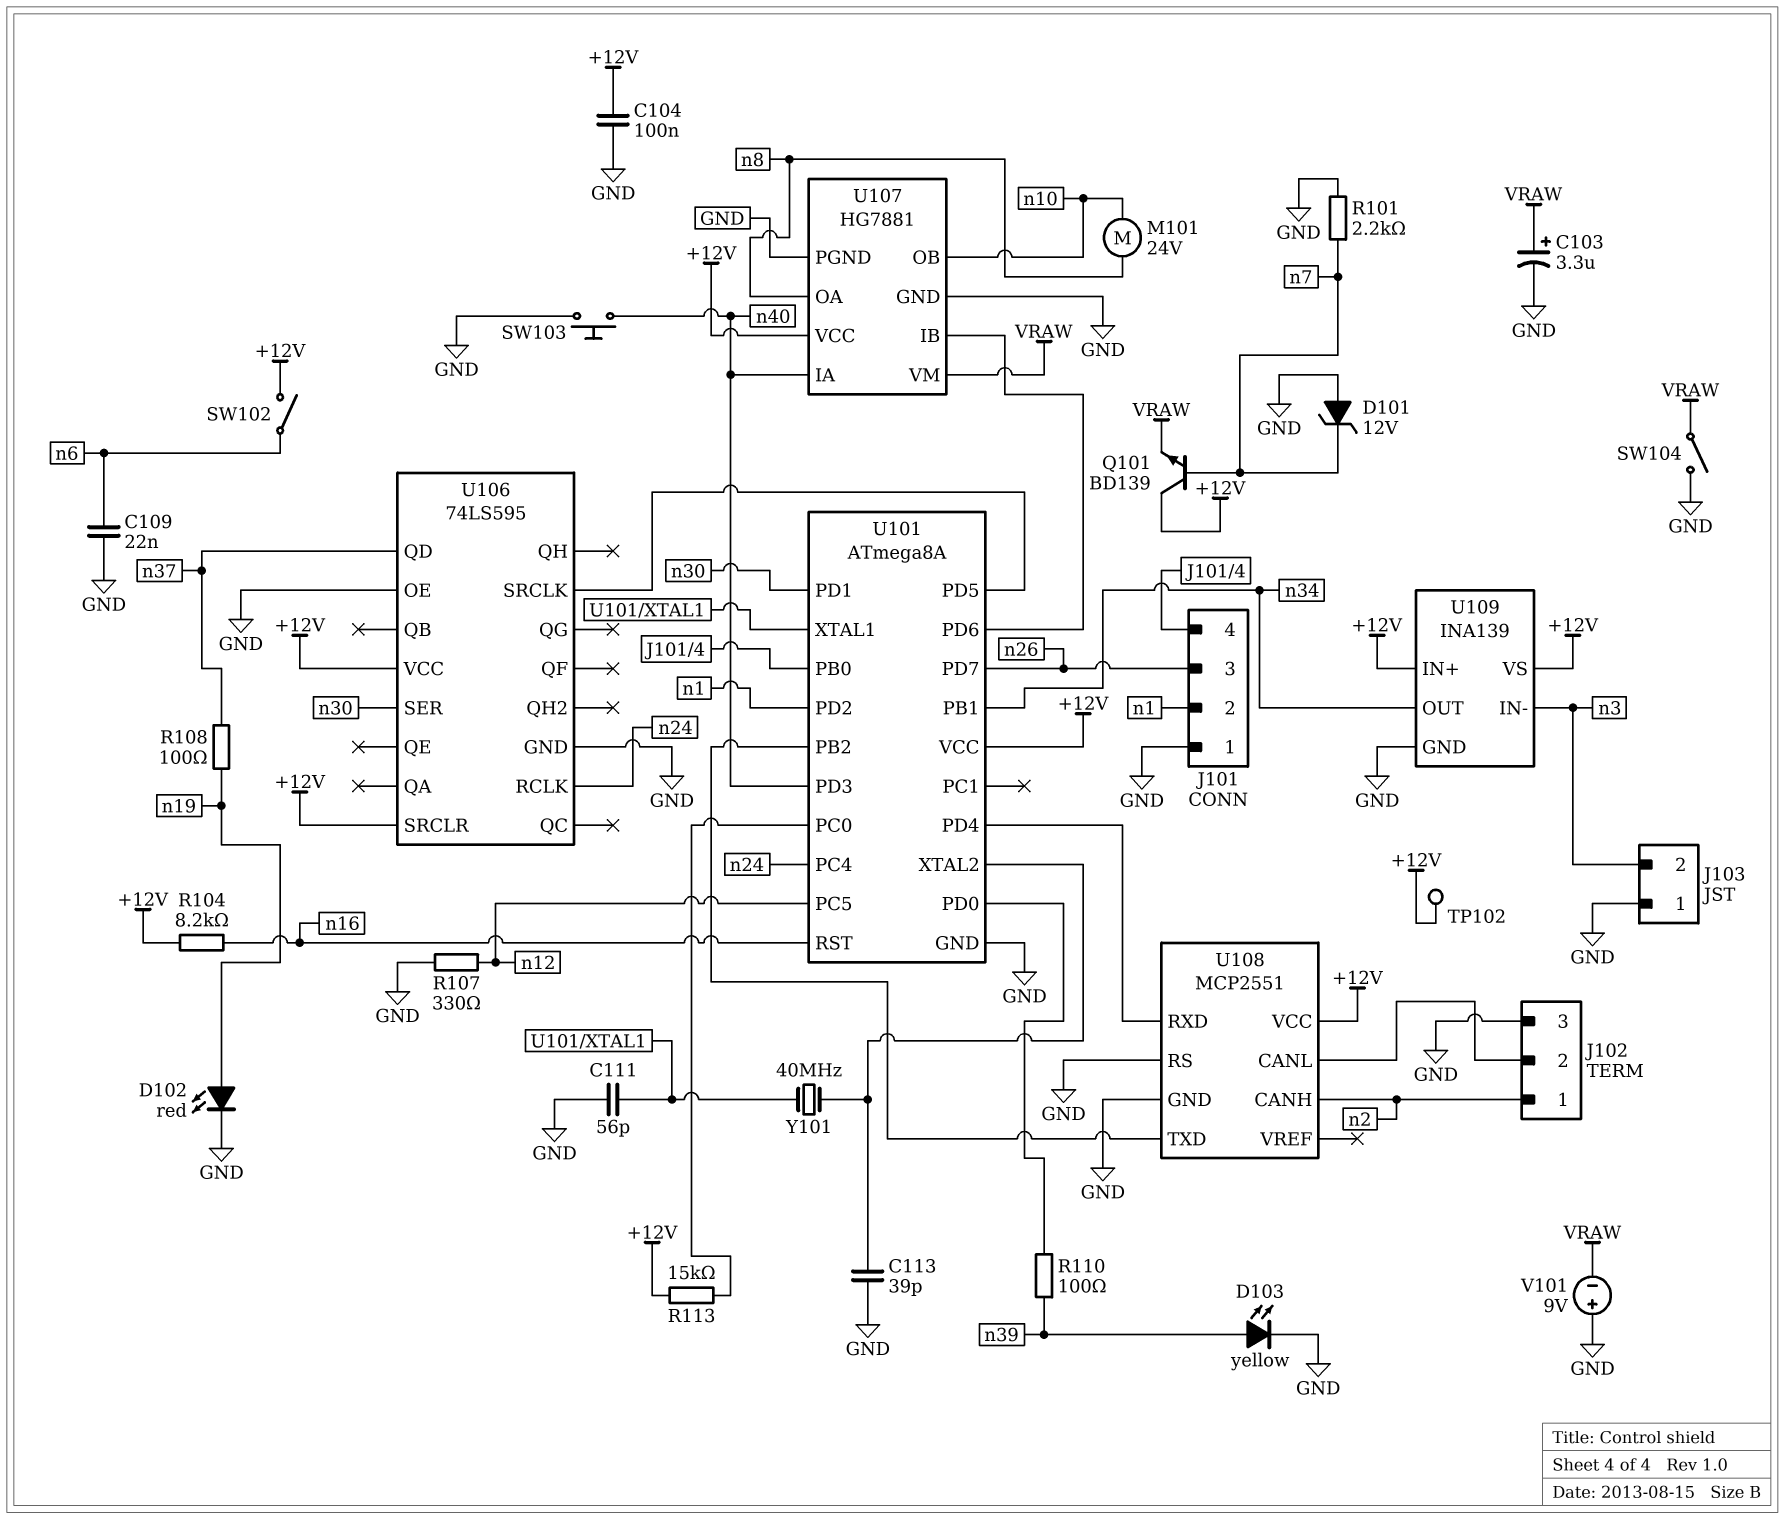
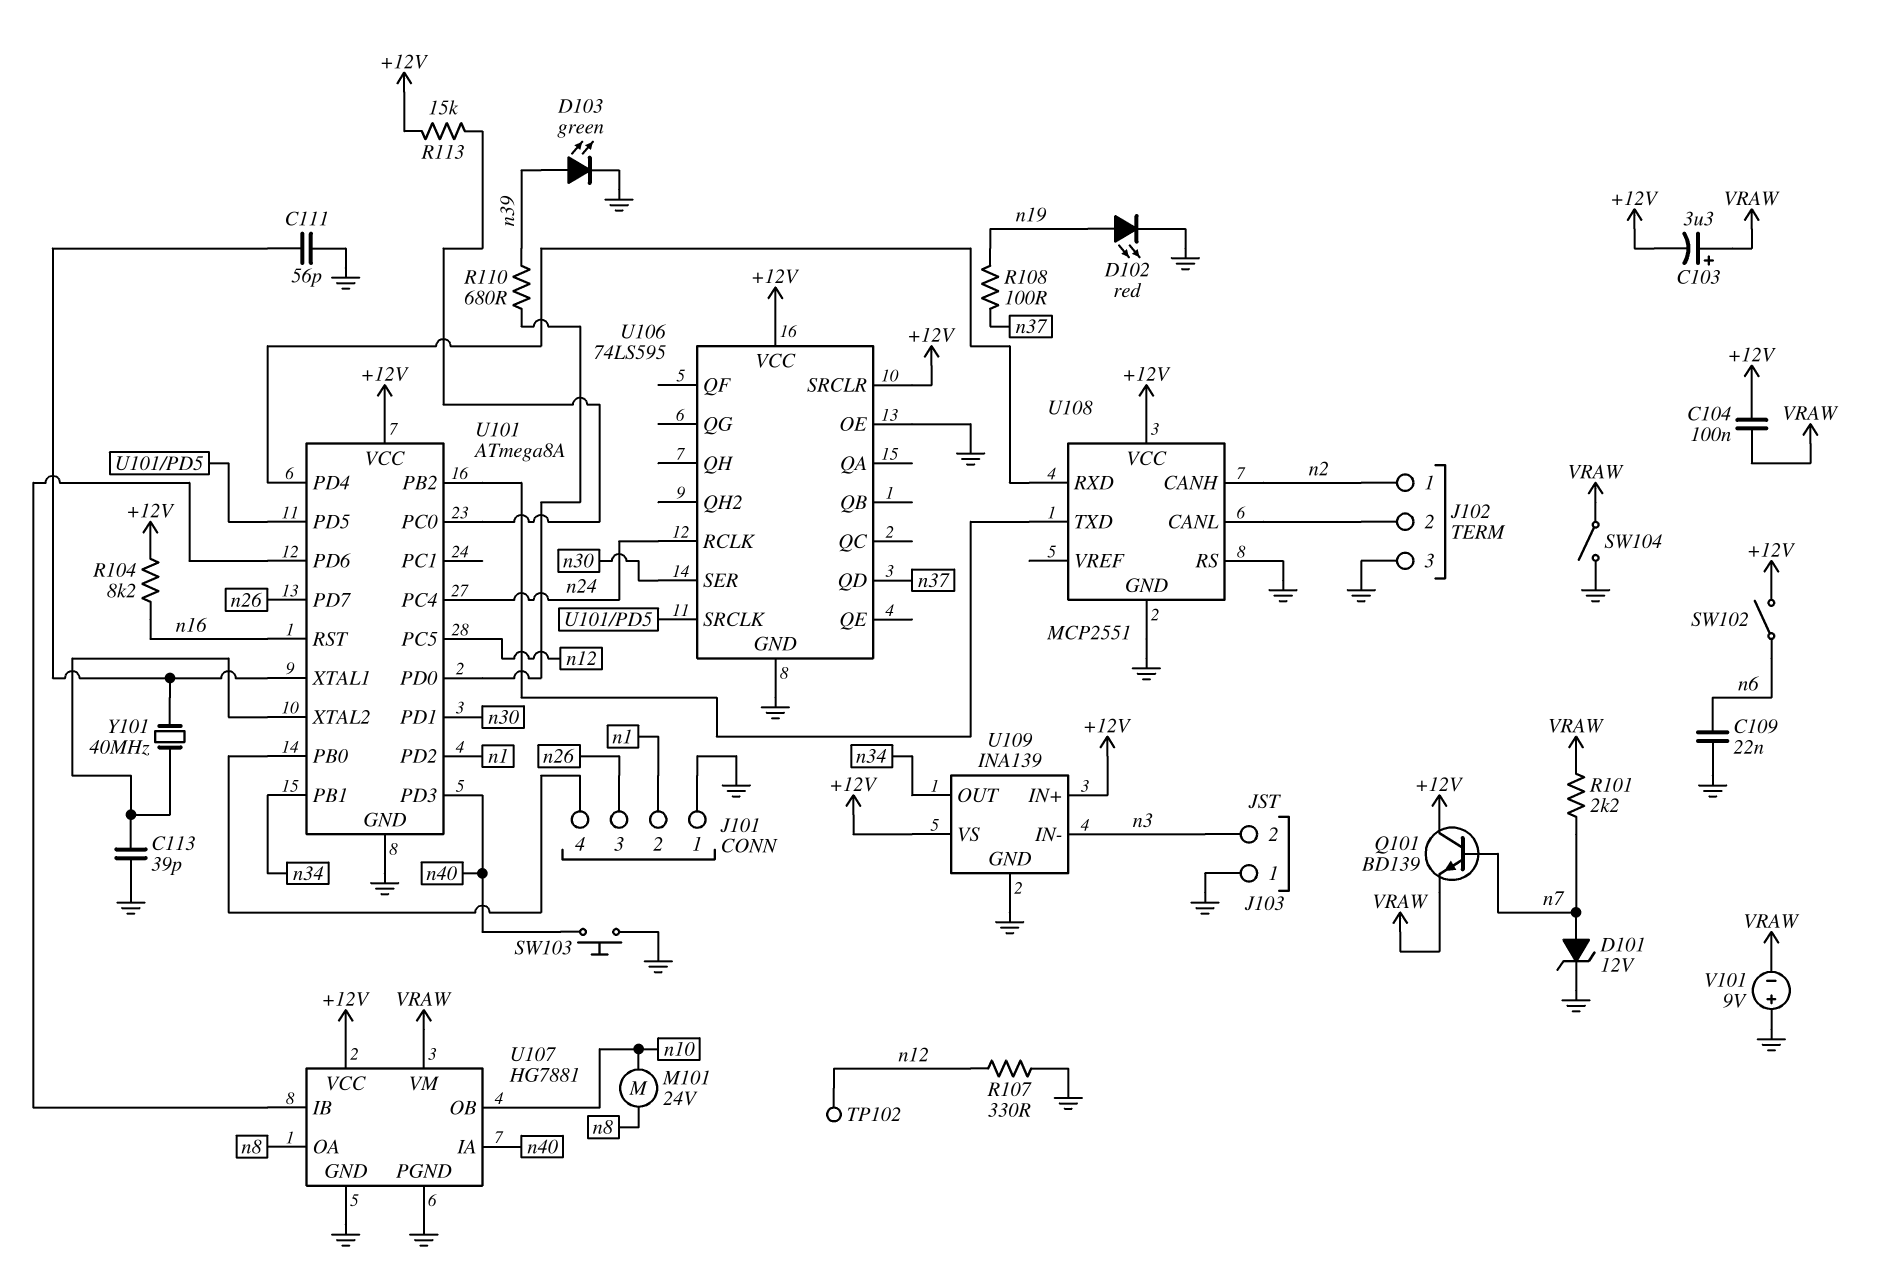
C103: 3.3uF (plus VRAW, minus GND) -> 3.3uF (plus VRAW, minus +12V)
C104: 100nF (+12V, GND) -> 100nF (+12V, VRAW)
D101: zener 12V (A GND, K n7) -> zener 12V (A n7, K GND)
D103: LED yellow (A n39, K GND) -> LED green (A n39, K GND)
R101: 2.2k (GND, n7) -> 2.2k (VRAW, n7)
R110: 100 (U101/PD0, n39) -> 680 (U101/PD0, n39)
TP102: test point (+12V) -> test point (n12)

